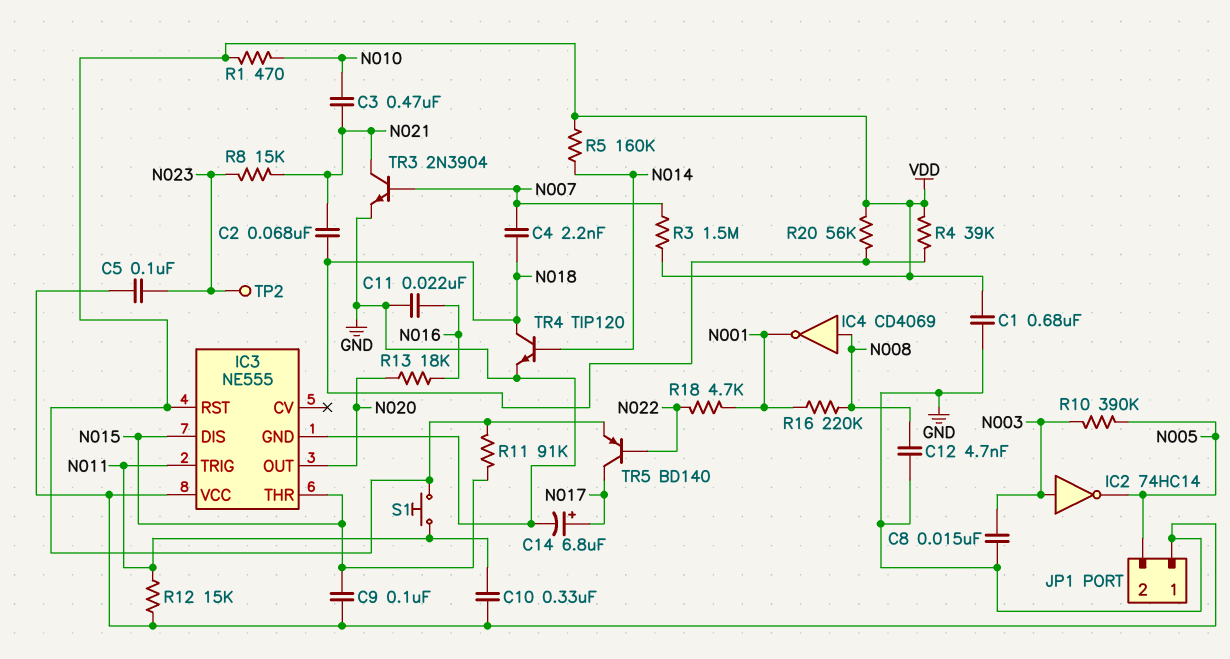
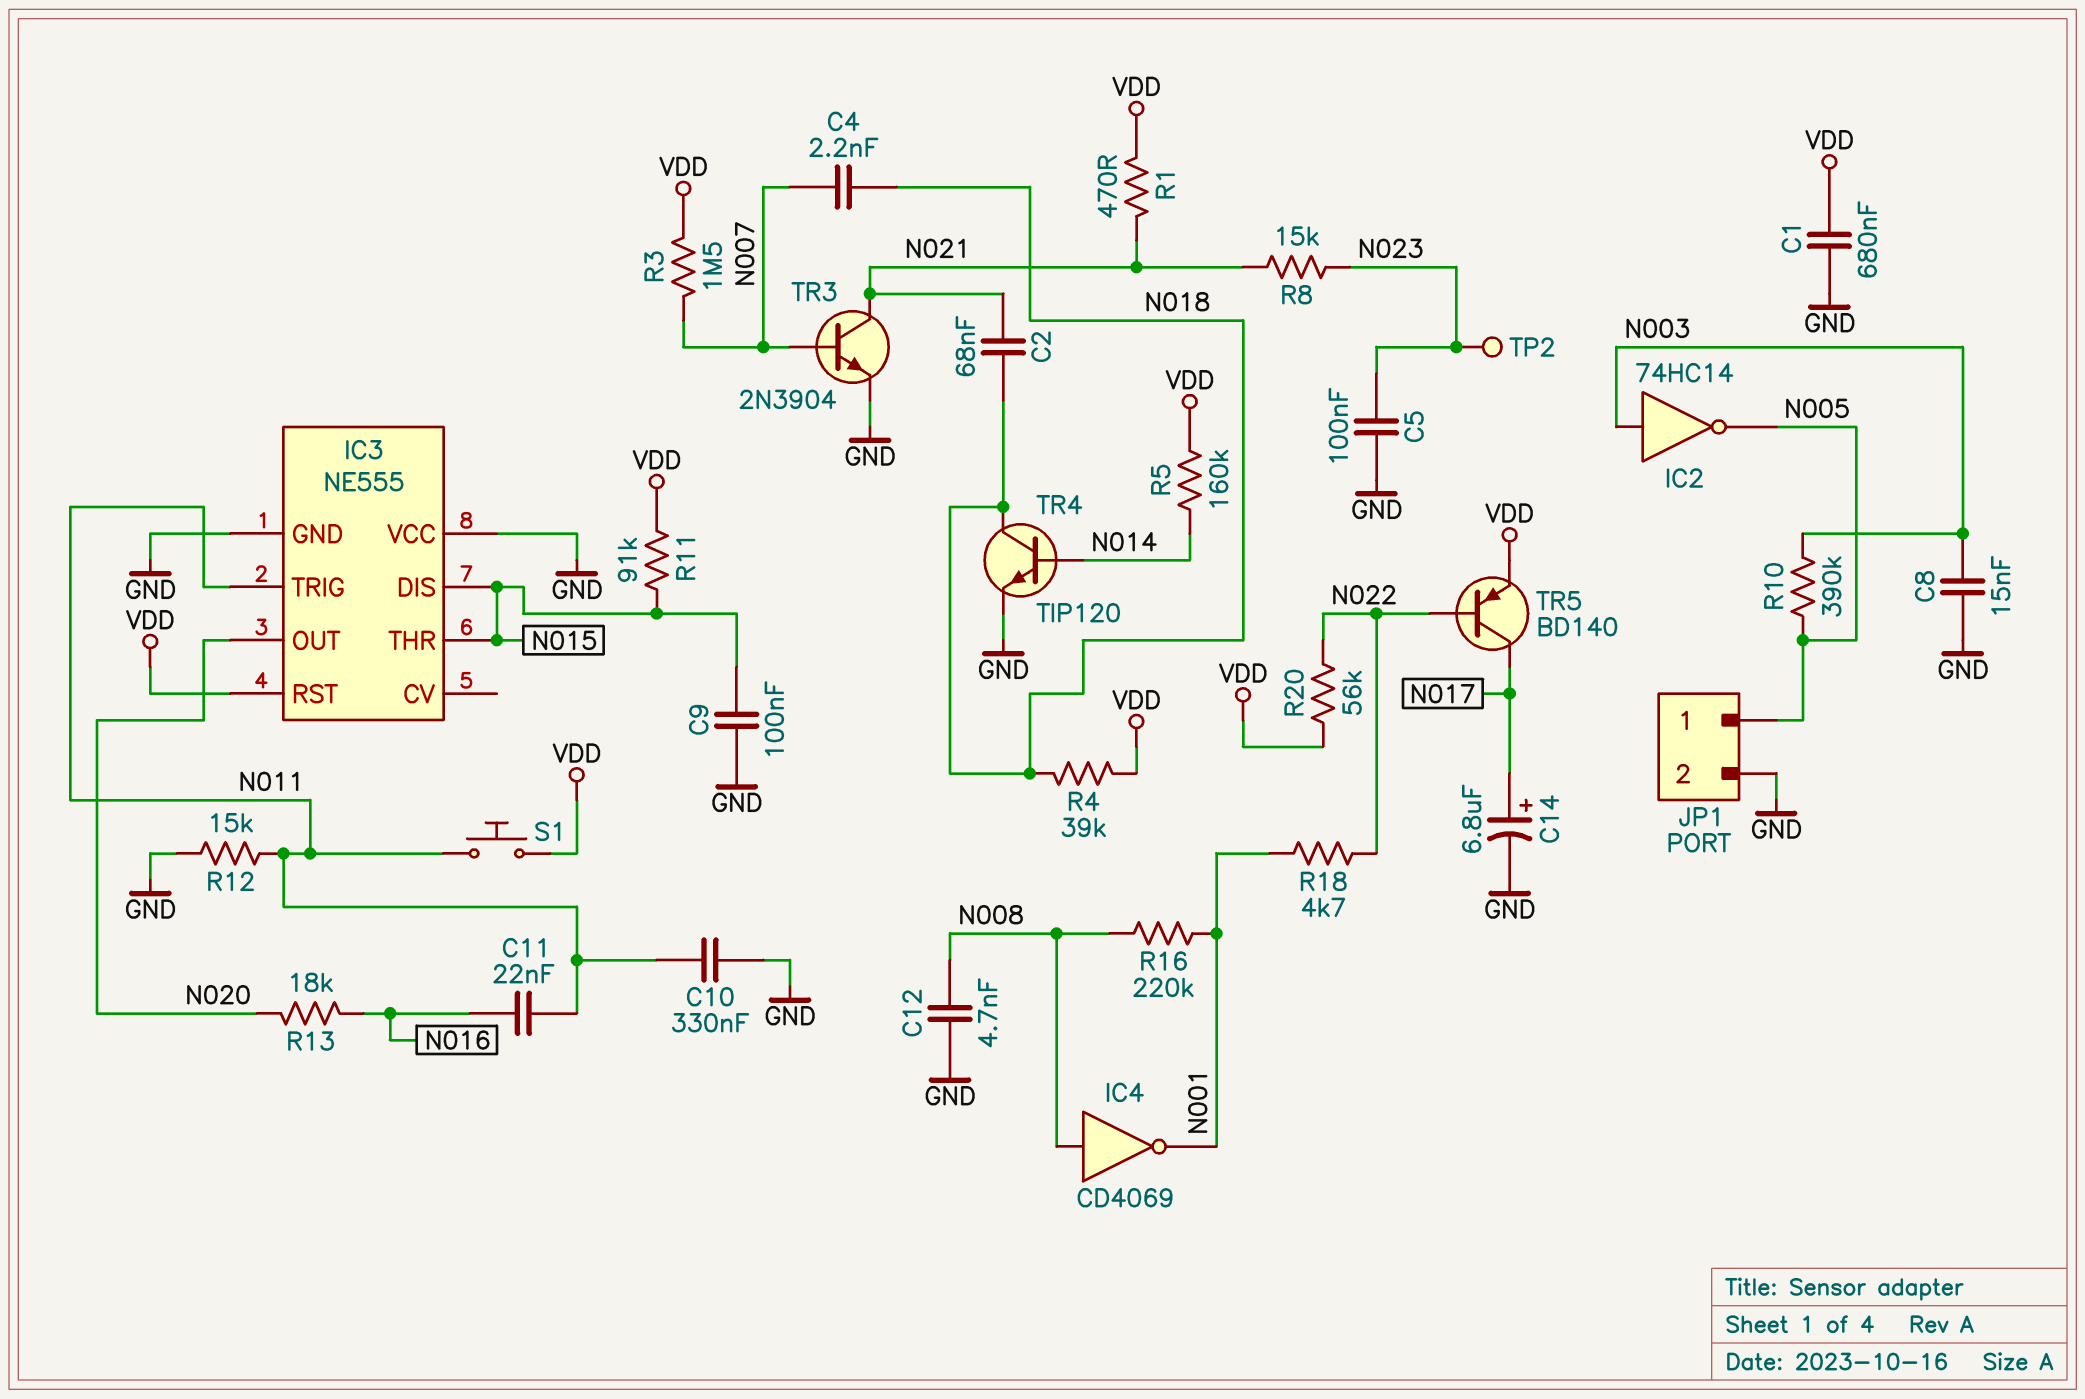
C3: 470nF (N010, N021) -> none
C11: 22nF (GND, N016) -> 22nF (N011, N016)
JP1 pin 1: GND -> N005
JP1 pin 2: N005 -> GND
R1: 470 (N010, VDD) -> 470 (N021, VDD)
R20: 56k (N018, VDD) -> 56k (N022, VDD)

